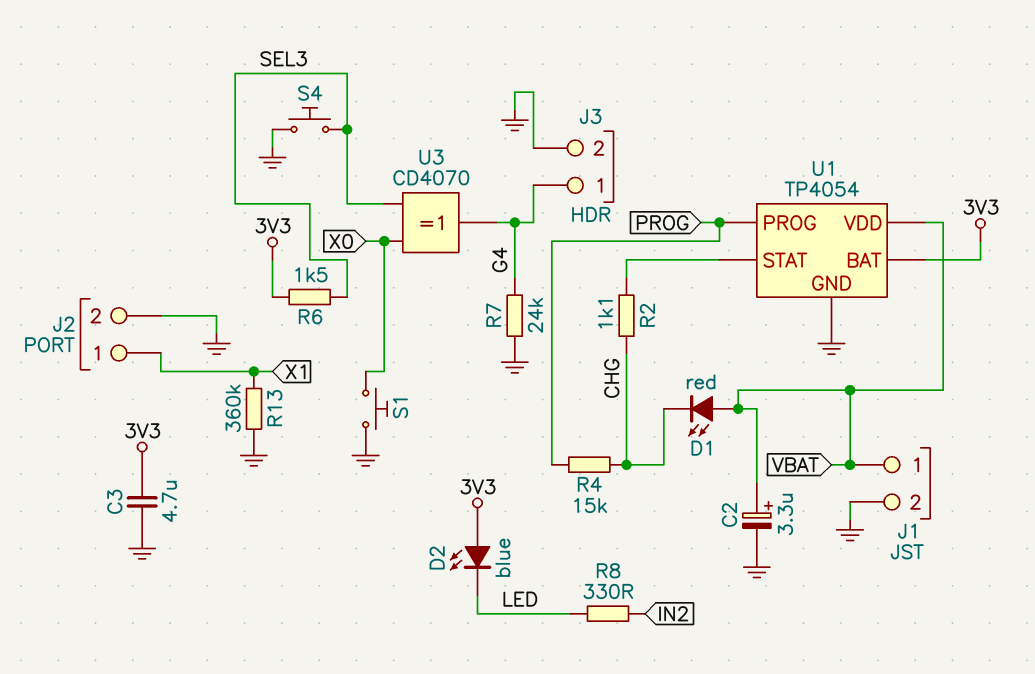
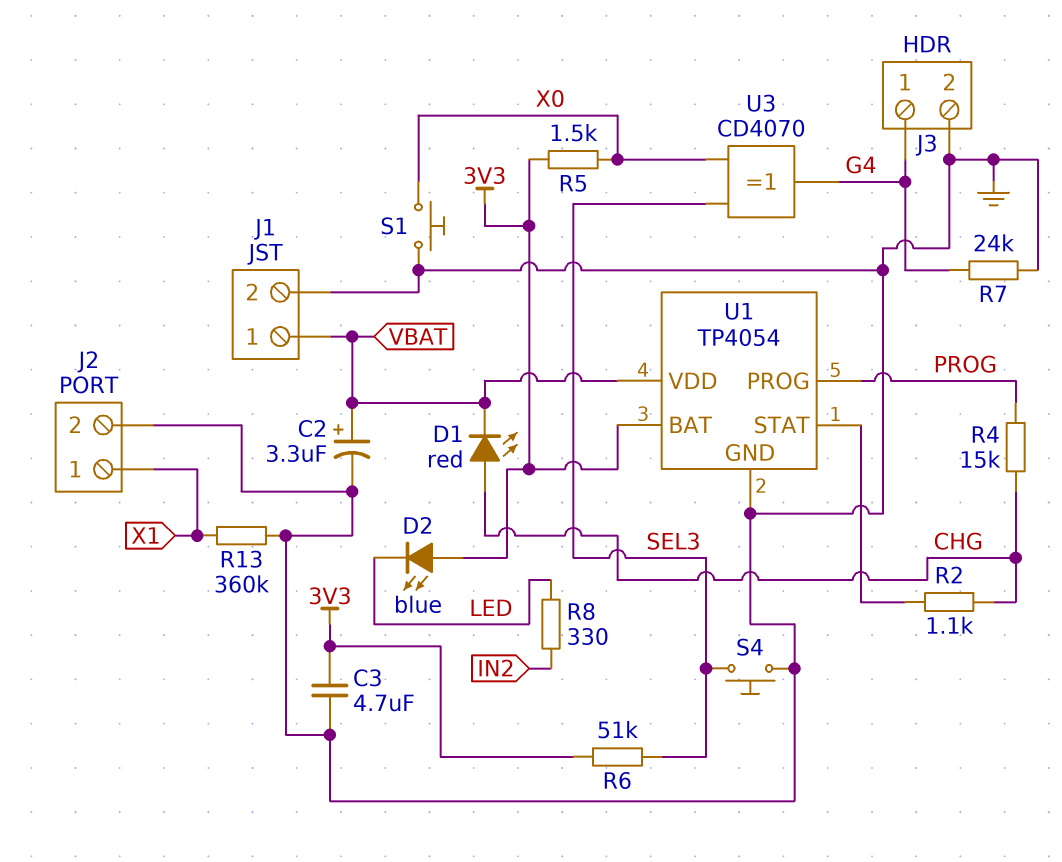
D1: LED red (A VBAT, K CHG) -> LED red (A CHG, K VBAT)
R5: none -> 1.5k (3V3, X0)
R6: 1.5k (3V3, SEL3) -> 51k (3V3, SEL3)

